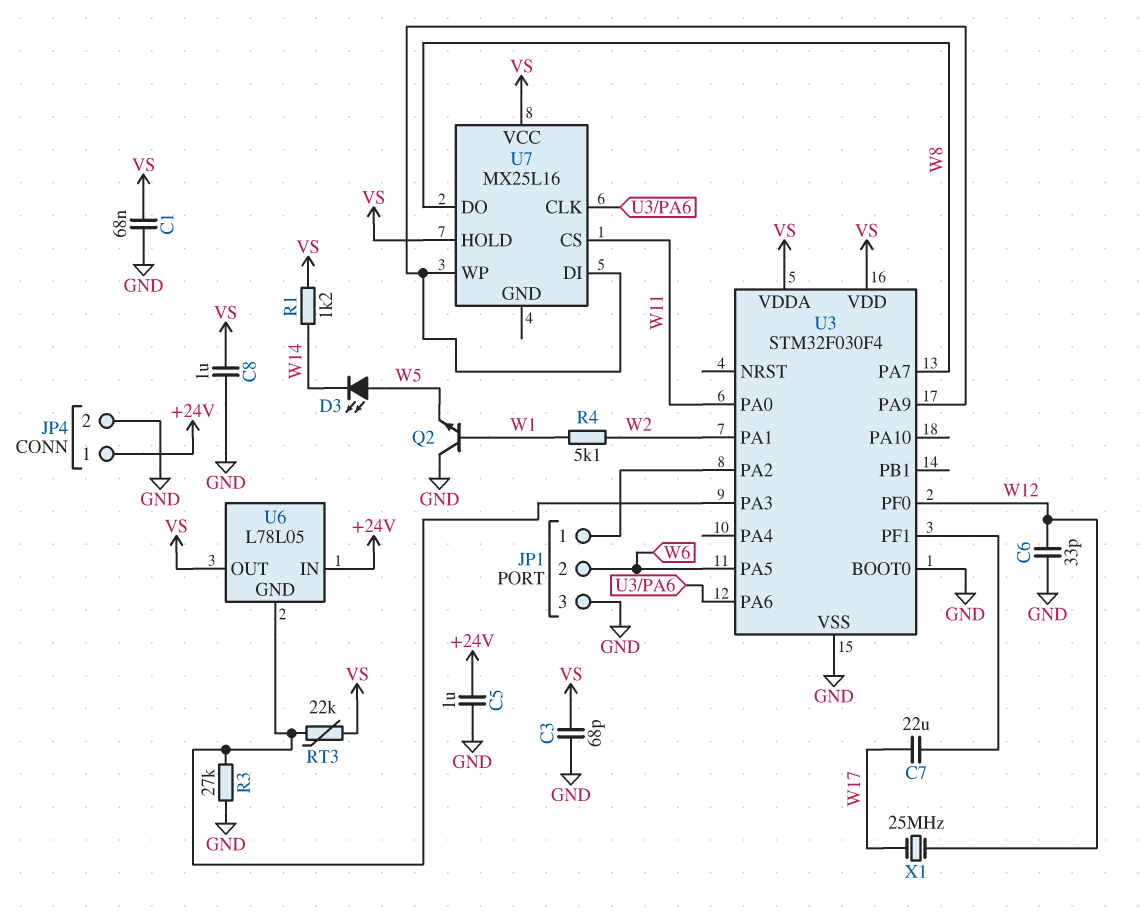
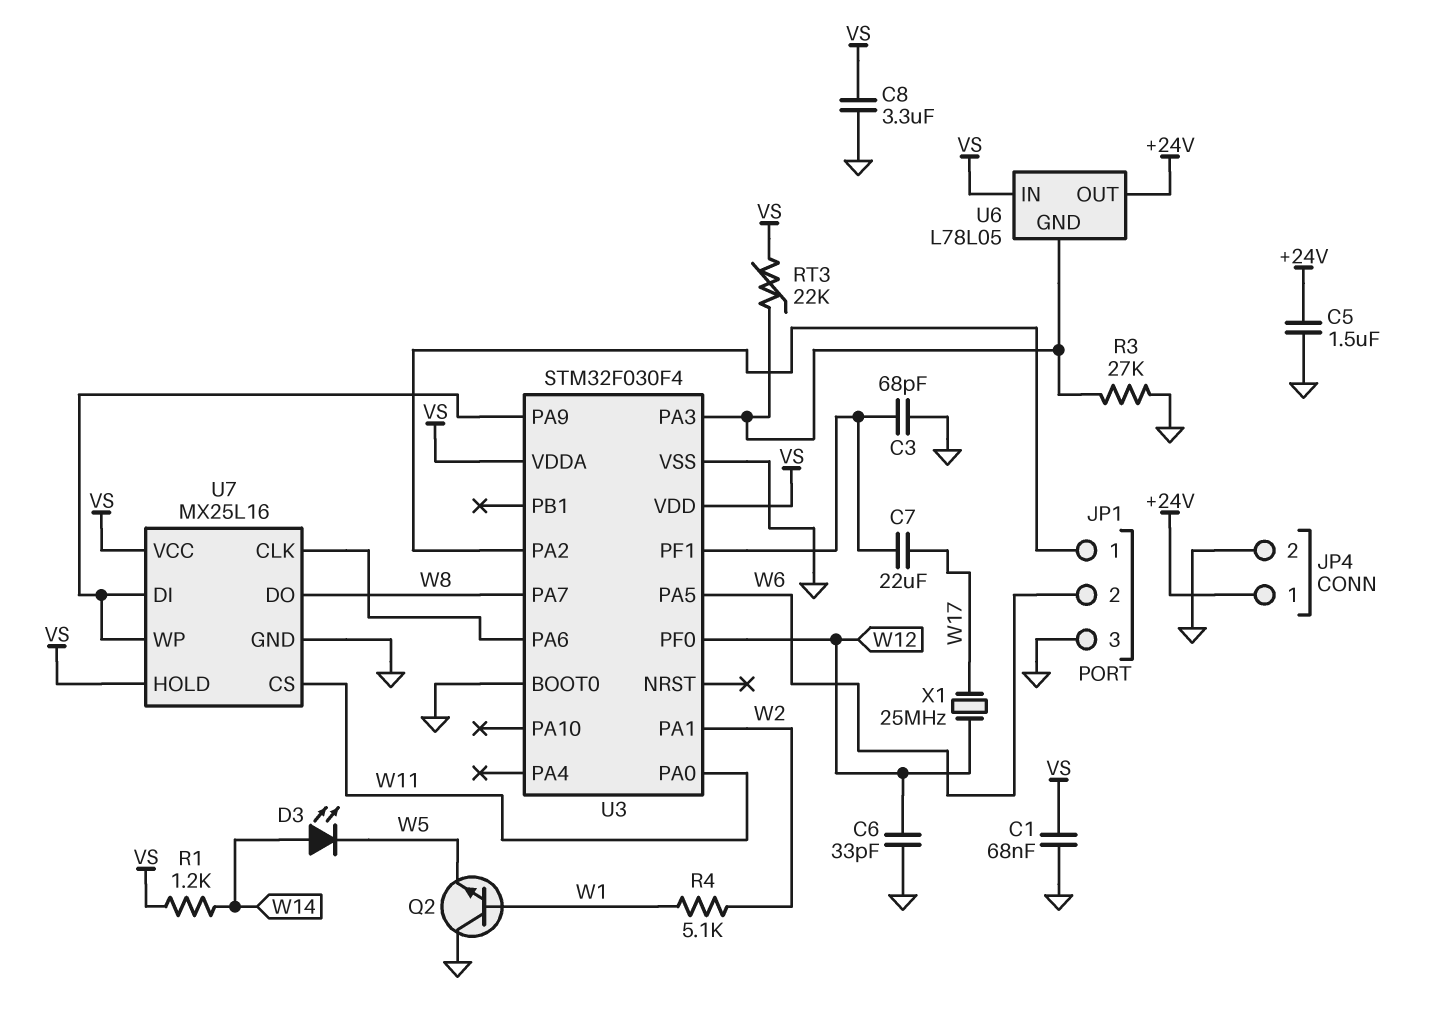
C3: 68pF (GND, VS) -> 68pF (GND, U3/PF1)
C5: 1uF (+24V, GND) -> 1.5uF (+24V, GND)
C8: 1uF (GND, VS) -> 3.3uF (GND, VS)
D3: LED (A W5, K W14) -> LED (A W14, K W5)
U6 pin IN: +24V -> VS
U6 pin OUT: VS -> +24V
U7 pin GND: none -> GND

